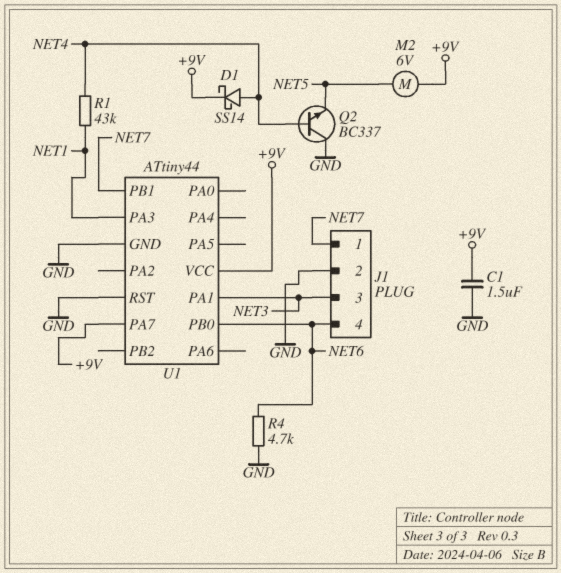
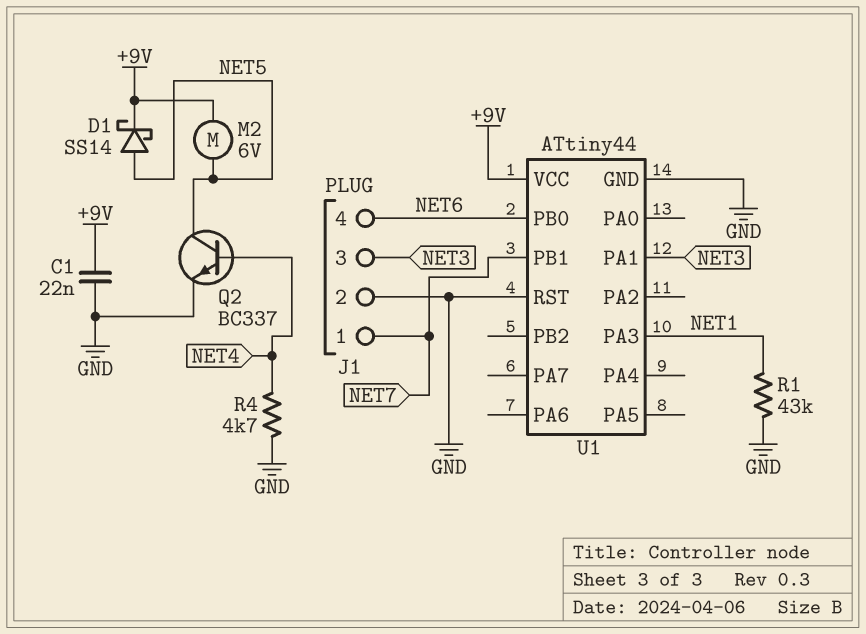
C1: 1.5uF (+9V, GND) -> 22nF (+9V, GND)
D1: schottky SS14 (A NET4, K +9V) -> schottky SS14 (A NET5, K +9V)
Q2: NPN BC337 (B NET4, C GND, E NET5) -> NPN BC337 (B NET4, C NET5, E GND)
R1: 43k (NET1, NET4) -> 43k (GND, NET1)
R4: 4.7k (GND, NET6) -> 4.7k (GND, NET4)
U1 pin PA7: +9V -> none

